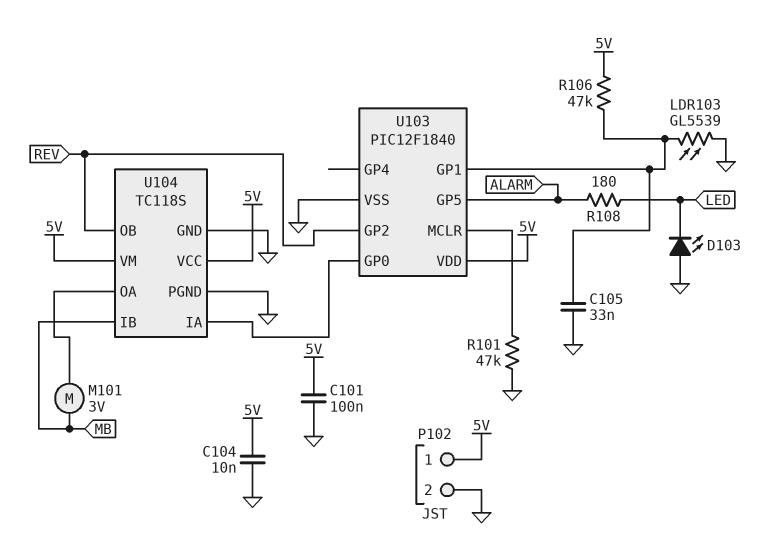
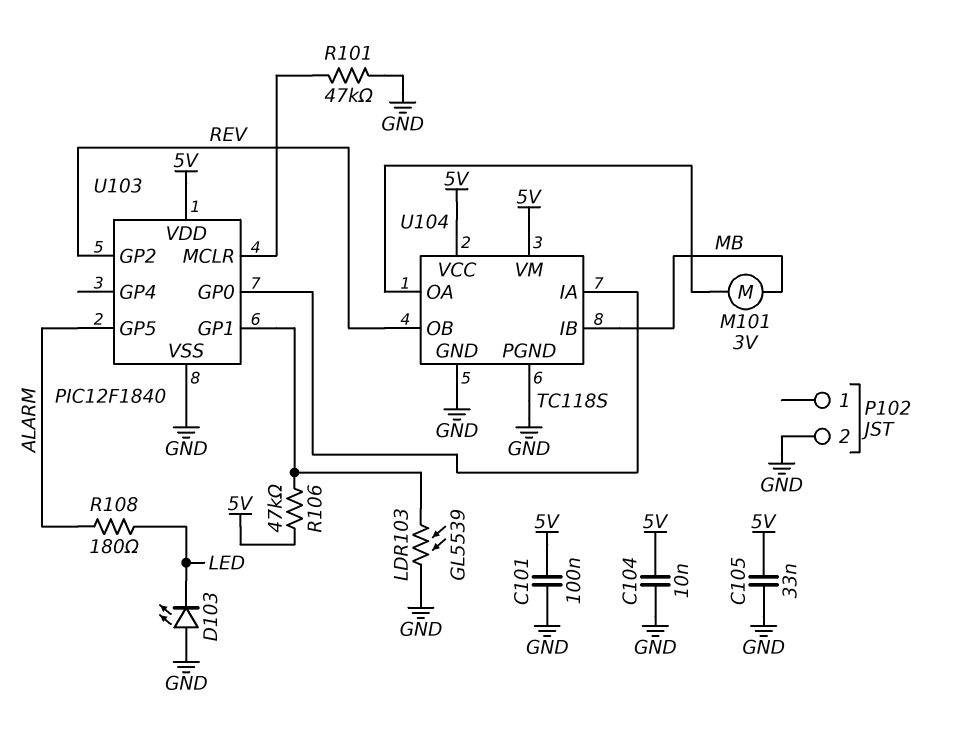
C105: 33nF (GND, U103/GP1) -> 33nF (5V, GND)
P102 pin 1: 5V -> none

